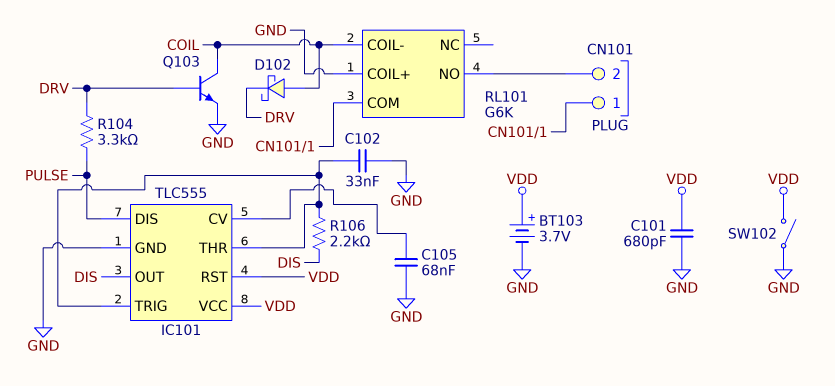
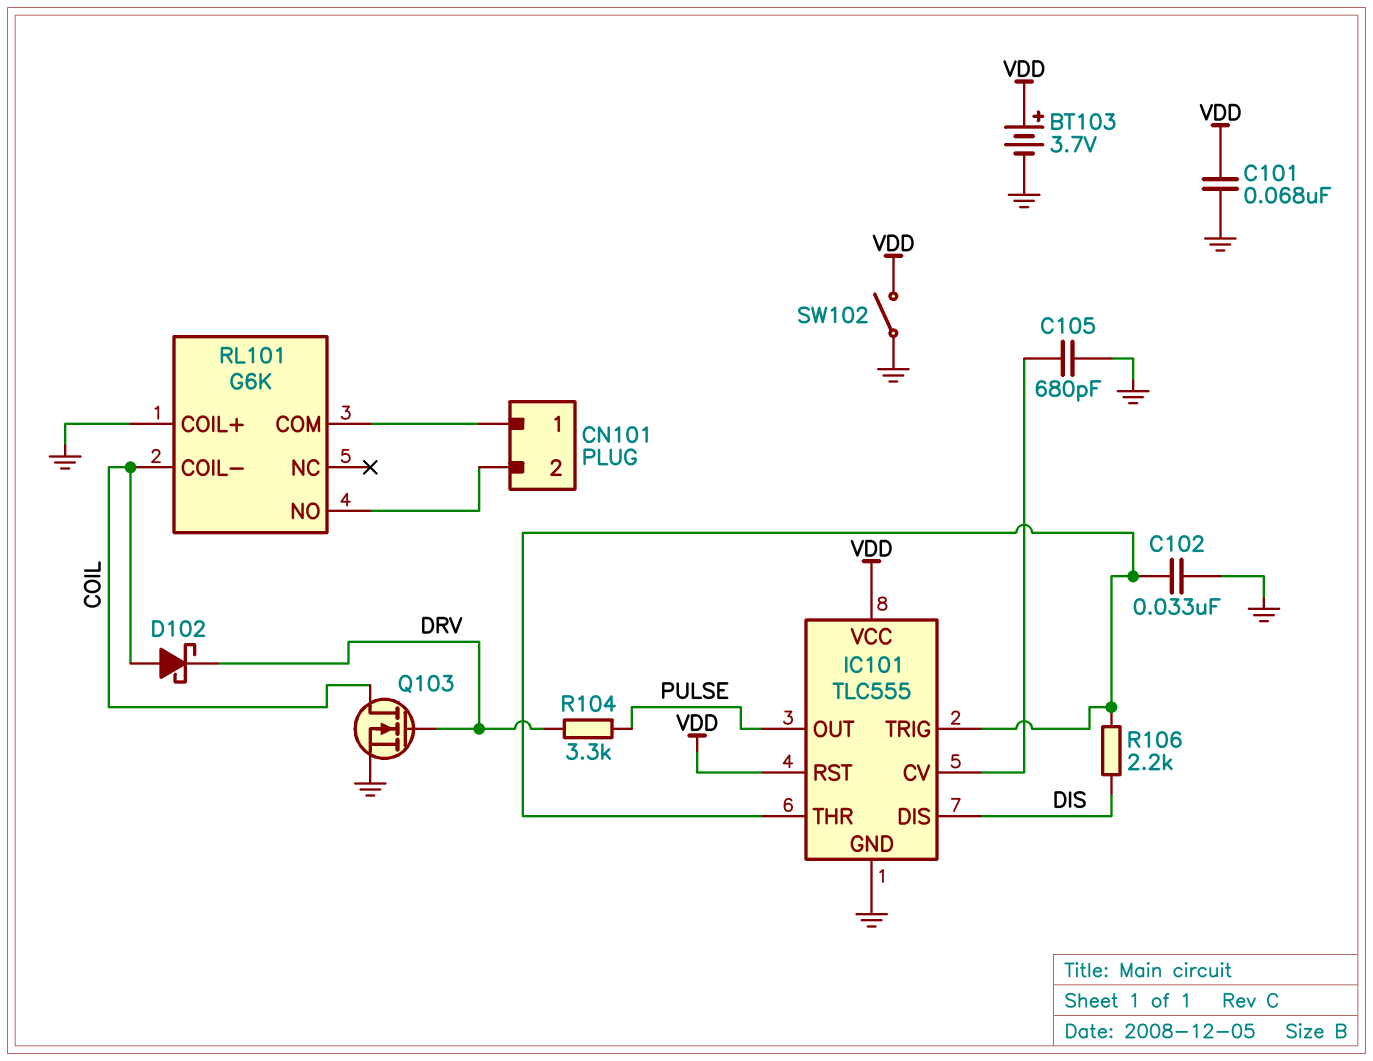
C101: 680pF (GND, VDD) -> 68nF (GND, VDD)
C105: 68nF (GND, IC101/CV) -> 680pF (GND, IC101/CV)
IC101 pin DIS: PULSE -> DIS
IC101 pin OUT: DIS -> PULSE
Q103: NPN (B DRV, C COIL, E GND) -> NMOS (G DRV, D COIL, S GND)

